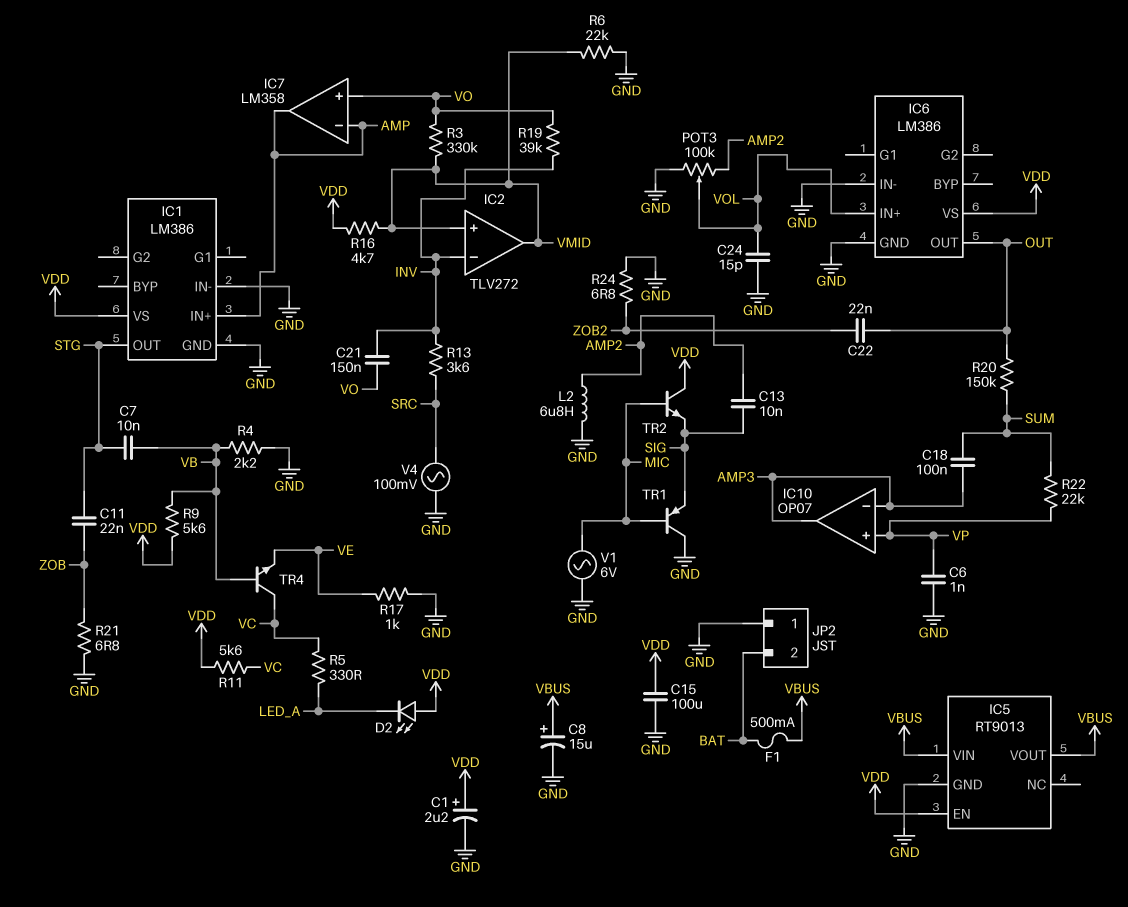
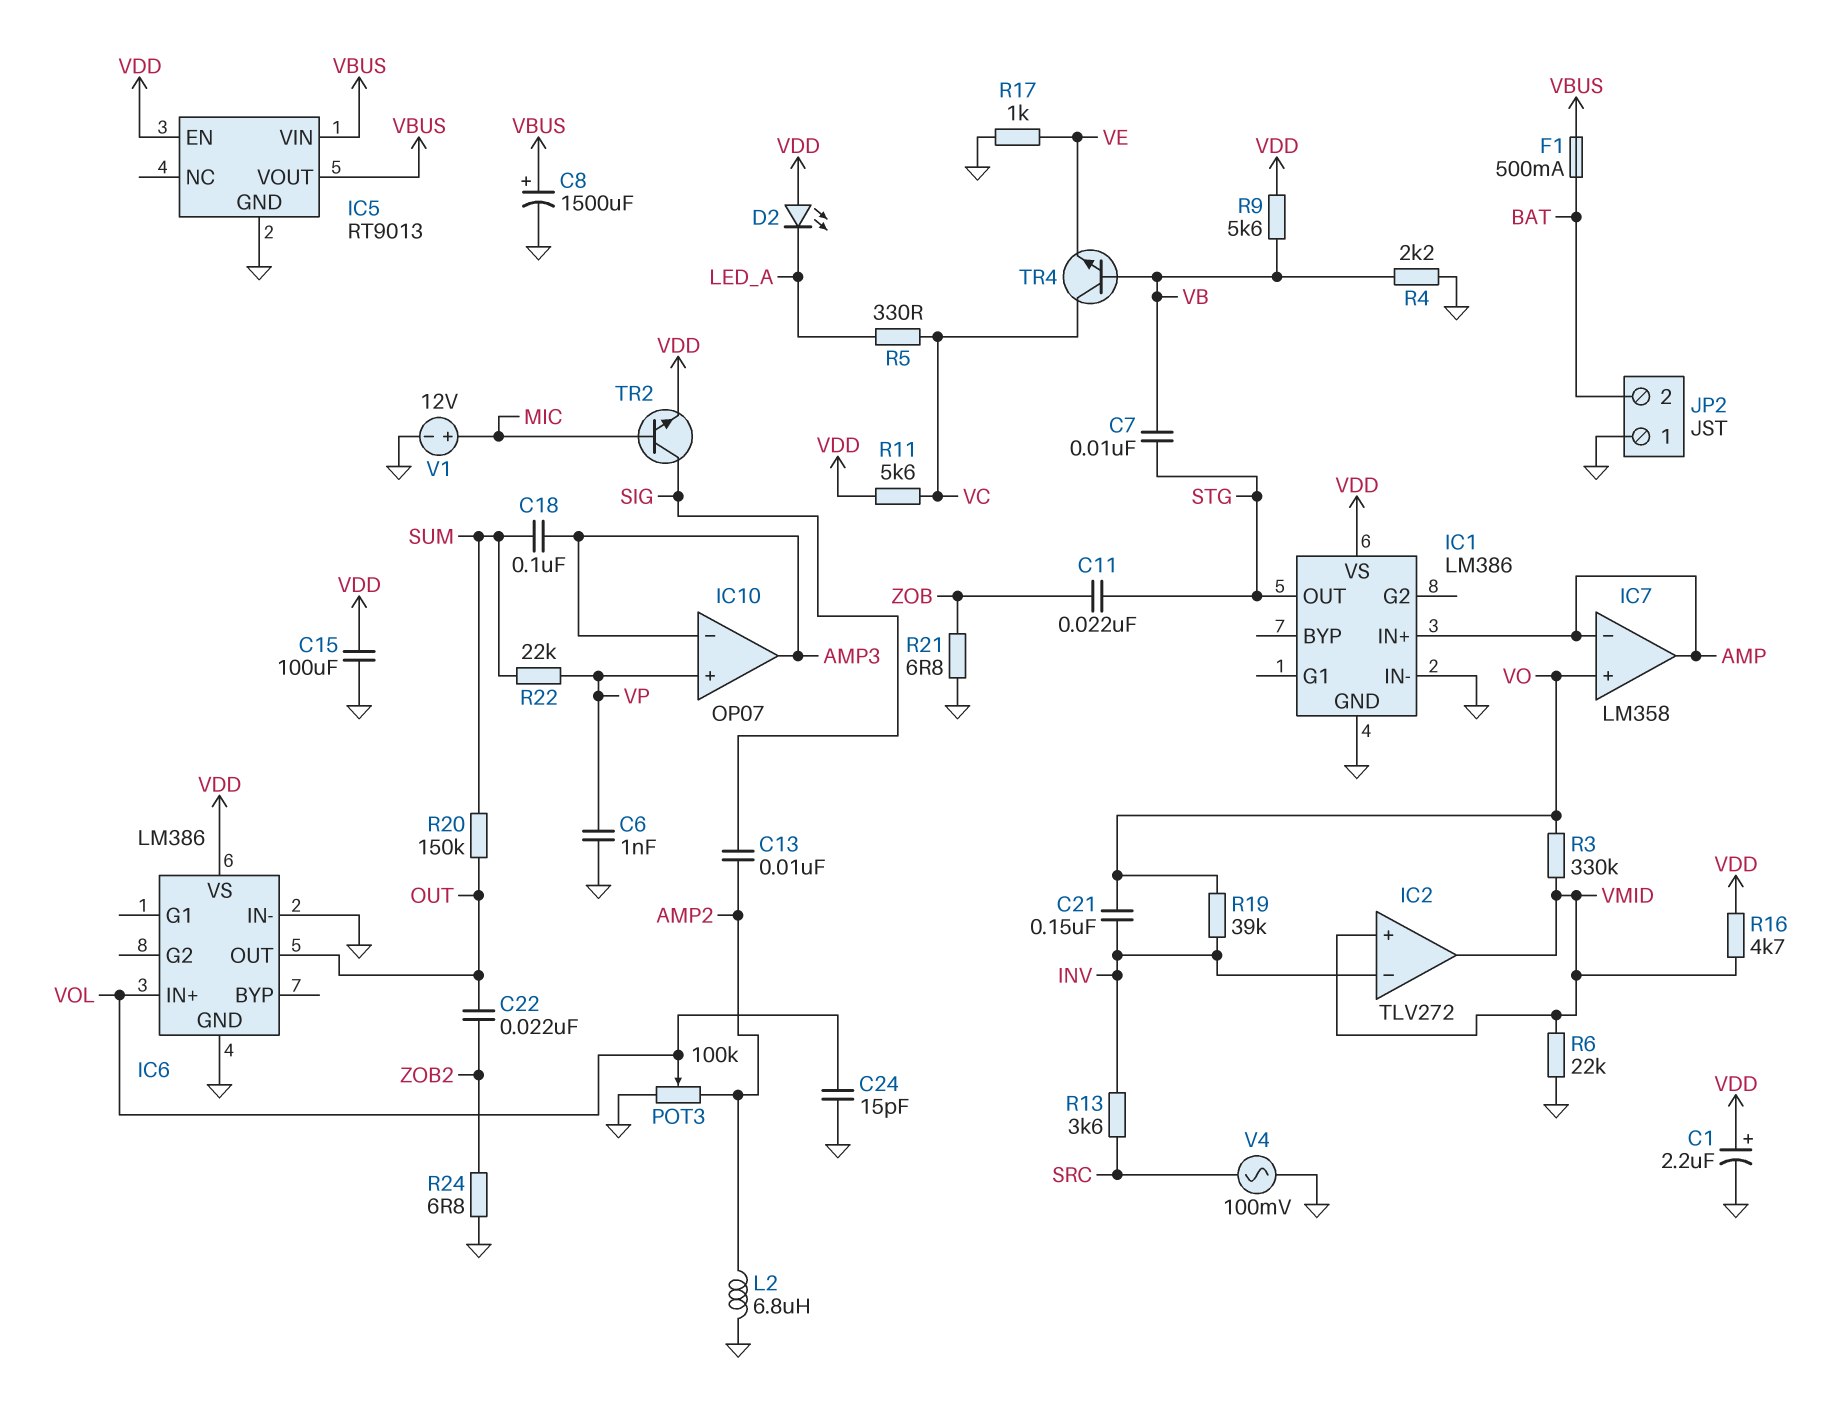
C8: 15uF (plus VBUS, minus GND) -> 1500uF (plus VBUS, minus GND)
TR1: PNP (B MIC, C GND, E SIG) -> none
TR2: NPN (B MIC, C VDD, E SIG) -> NPN (B MIC, C SIG, E VDD)
V1: AC 6V (GND, MIC) -> 12V (plus MIC, minus GND)

